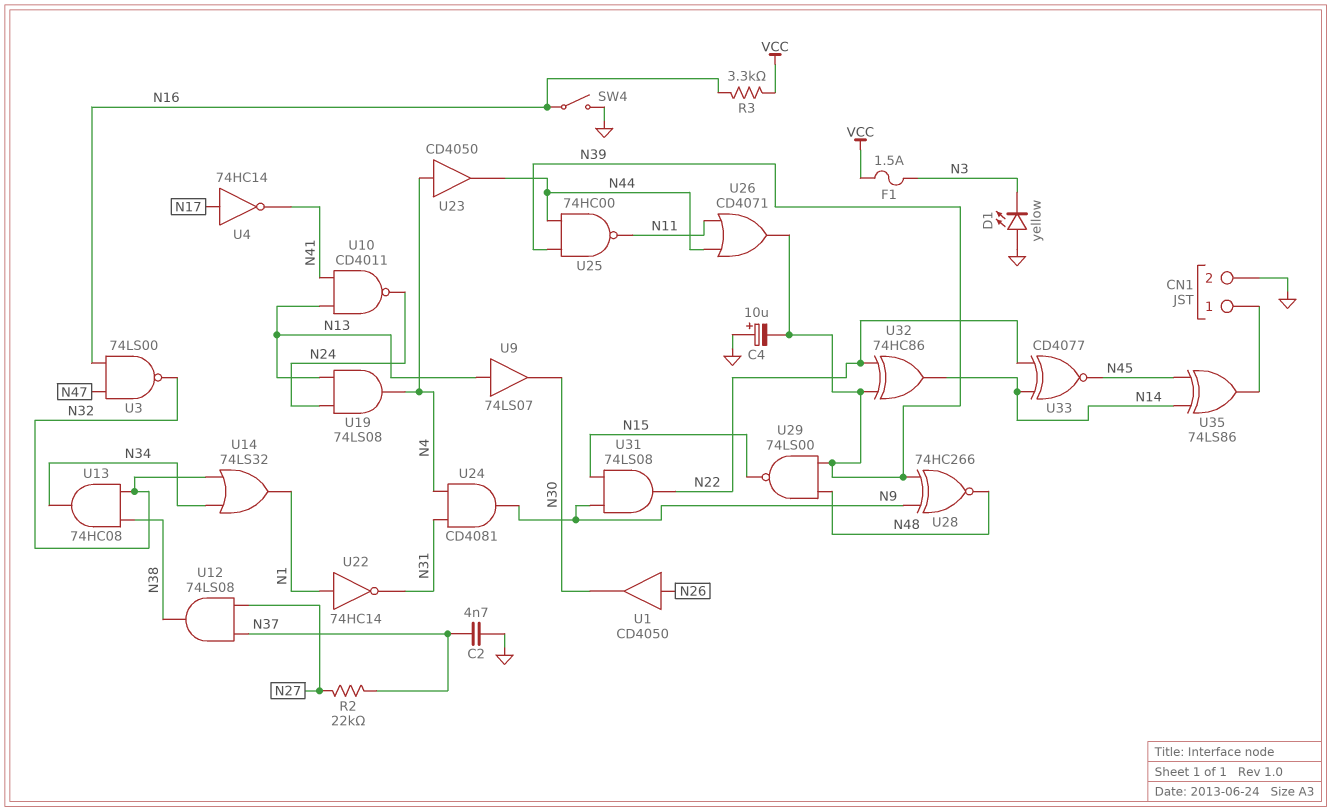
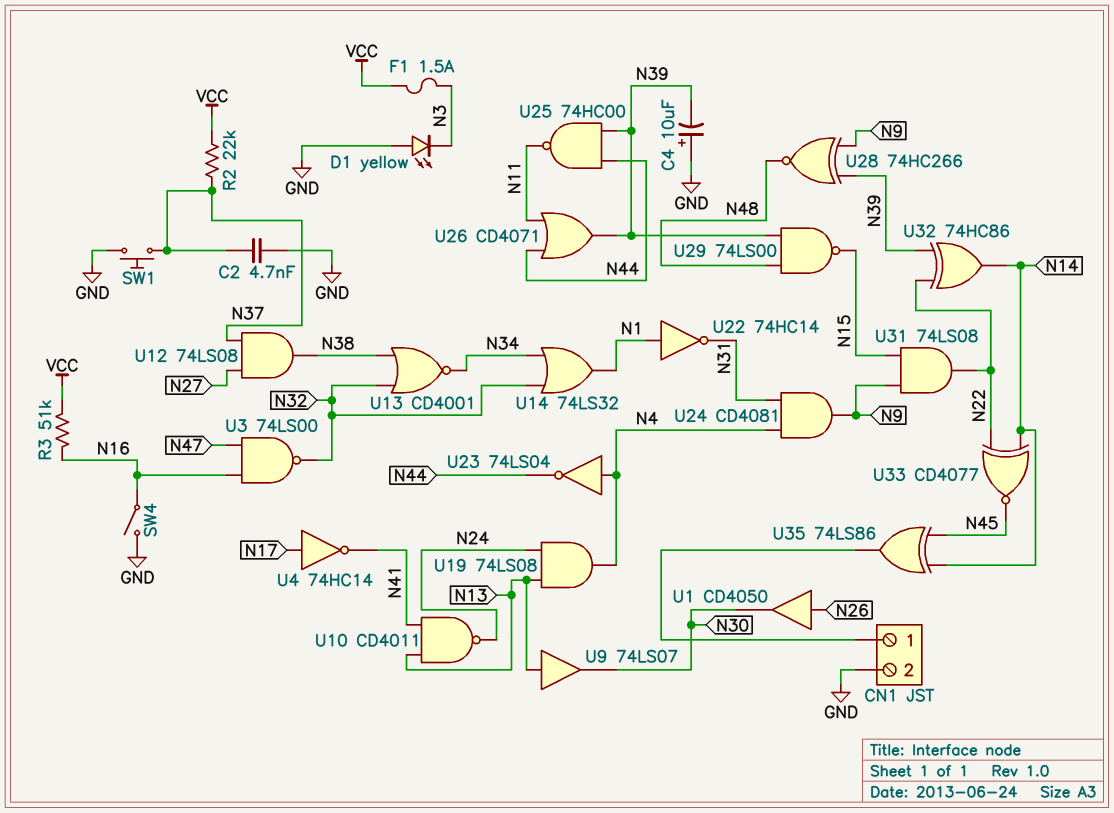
R2: 22k (N27, N37) -> 22k (N37, VCC)
R3: 3.3k (N16, VCC) -> 51k (N16, VCC)
SW1: none -> button (GND, N37)
U13: AND 74HC08 (in N32, in N38, out N34) -> NOR CD4001 (in N32, in N38, out N34)
U23: buffer CD4050 (in N4, out N44) -> NOT 74LS04 (in N4, out N44)

